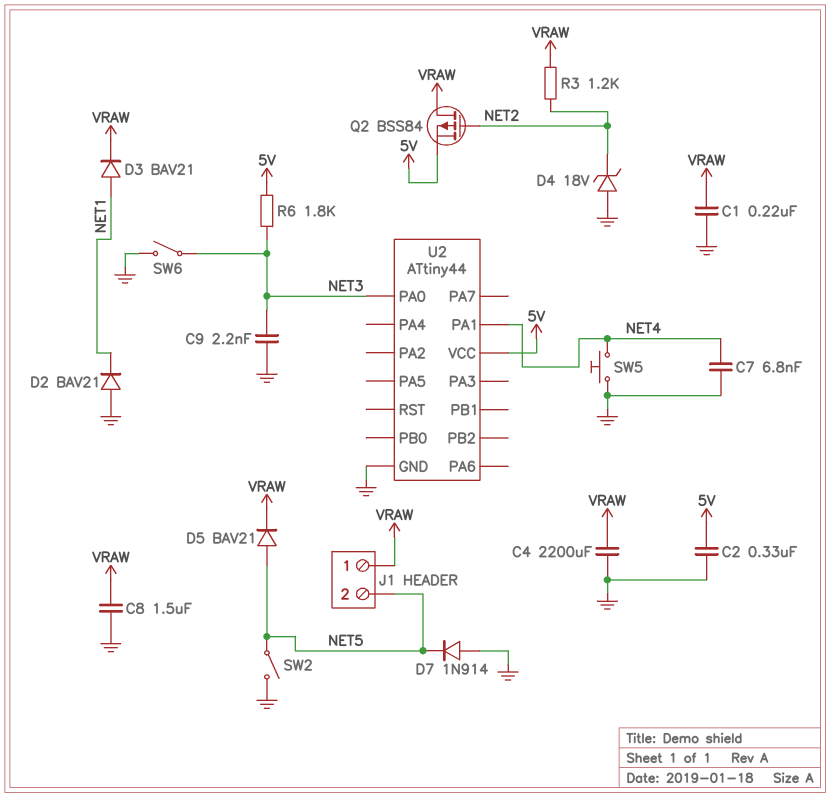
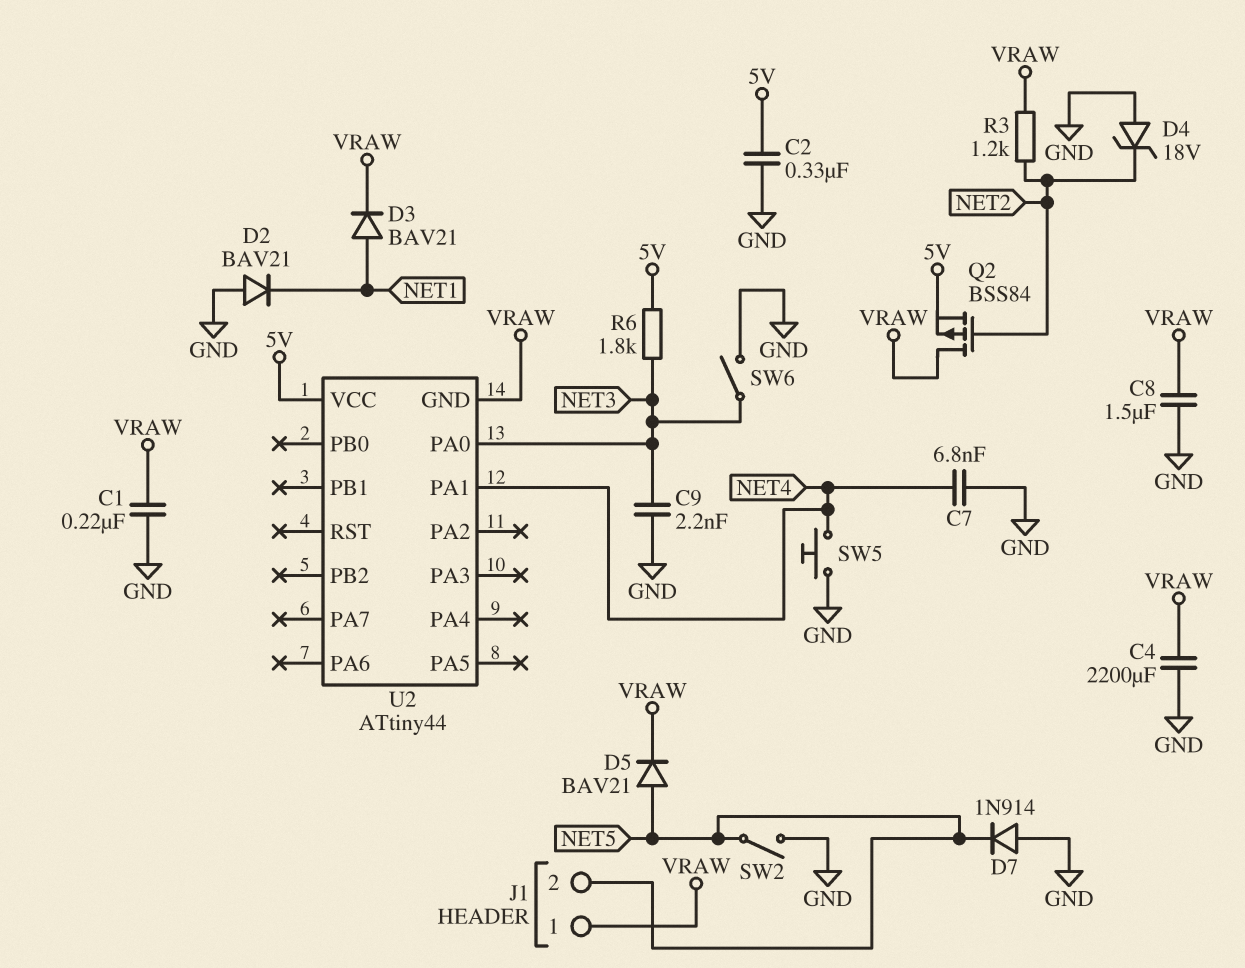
U2 pin GND: GND -> VRAW

